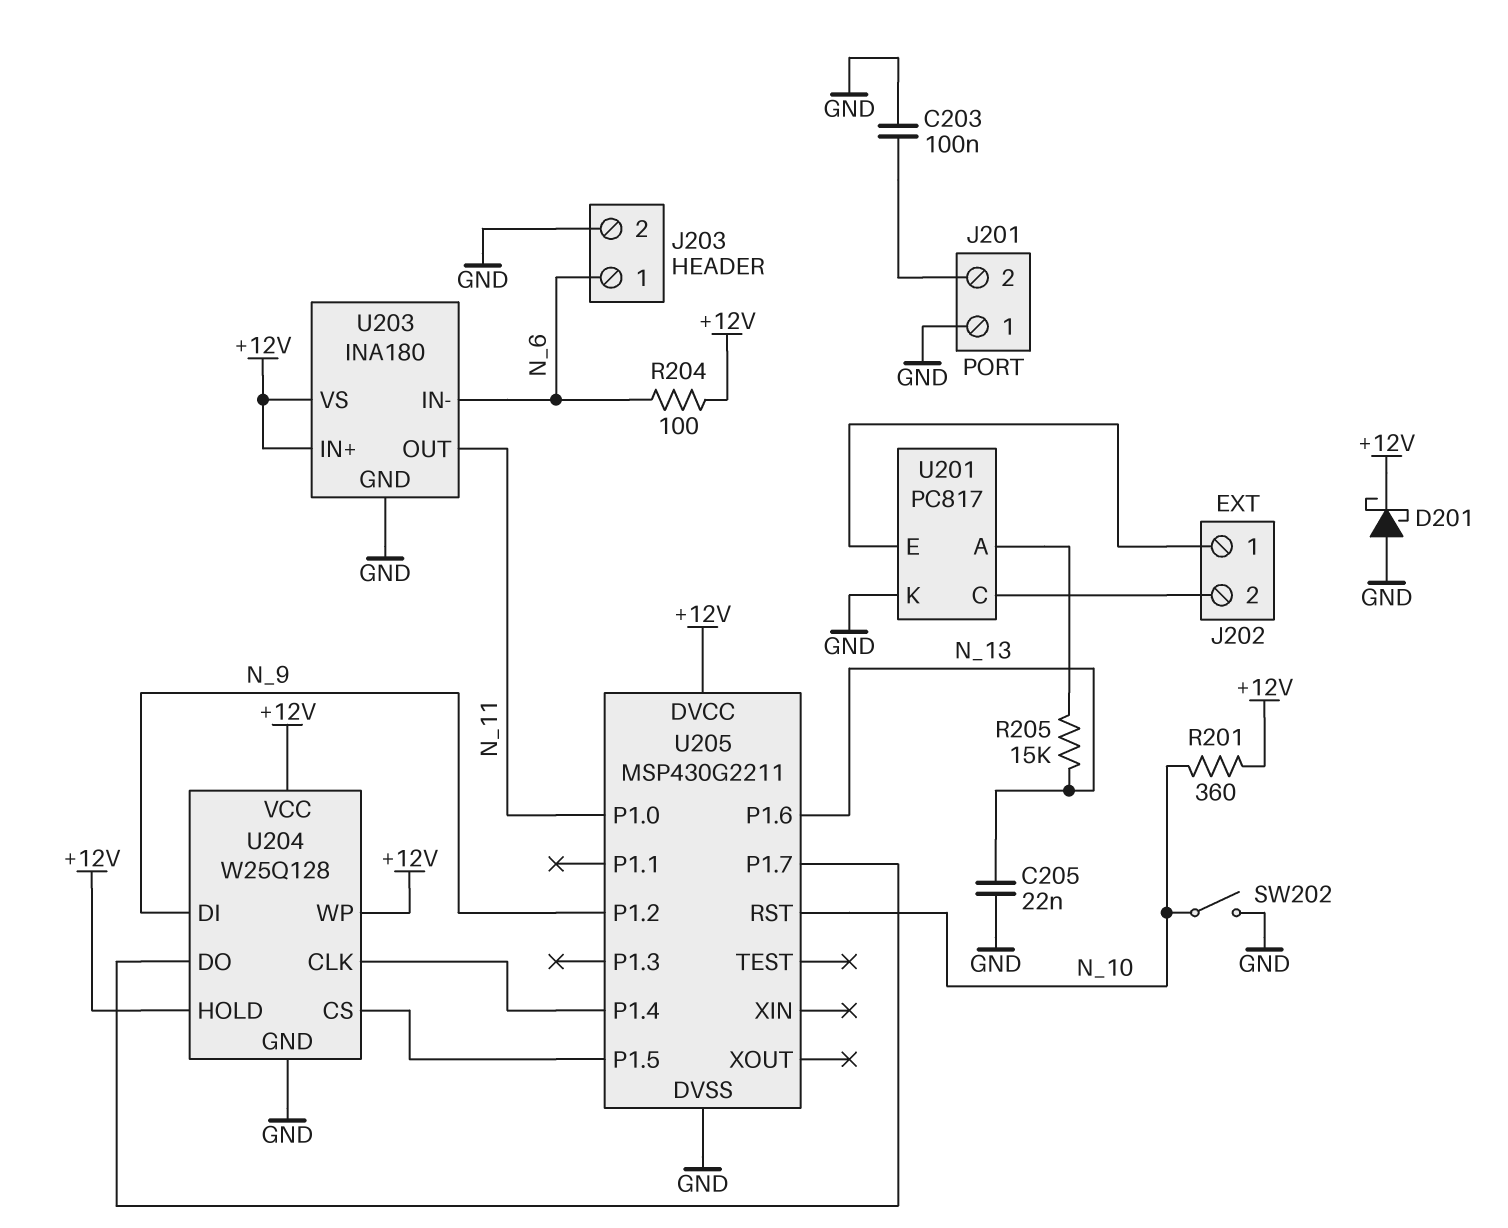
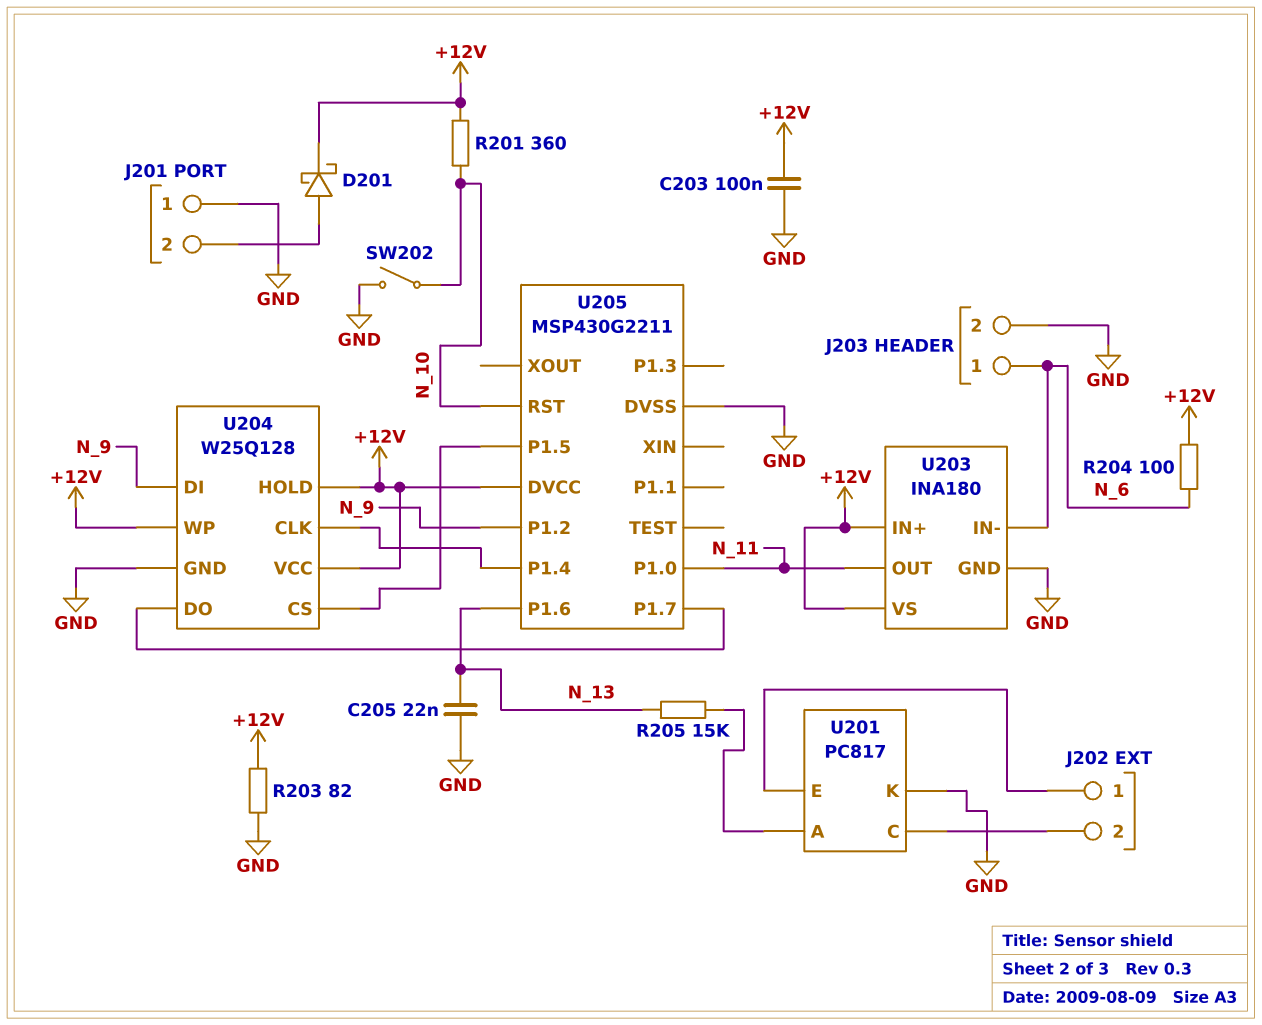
C203: 100nF (GND, J201/2) -> 100nF (+12V, GND)
D201: schottky (A GND, K +12V) -> schottky (A J201/2, K +12V)
R203: none -> 82 (+12V, GND)

